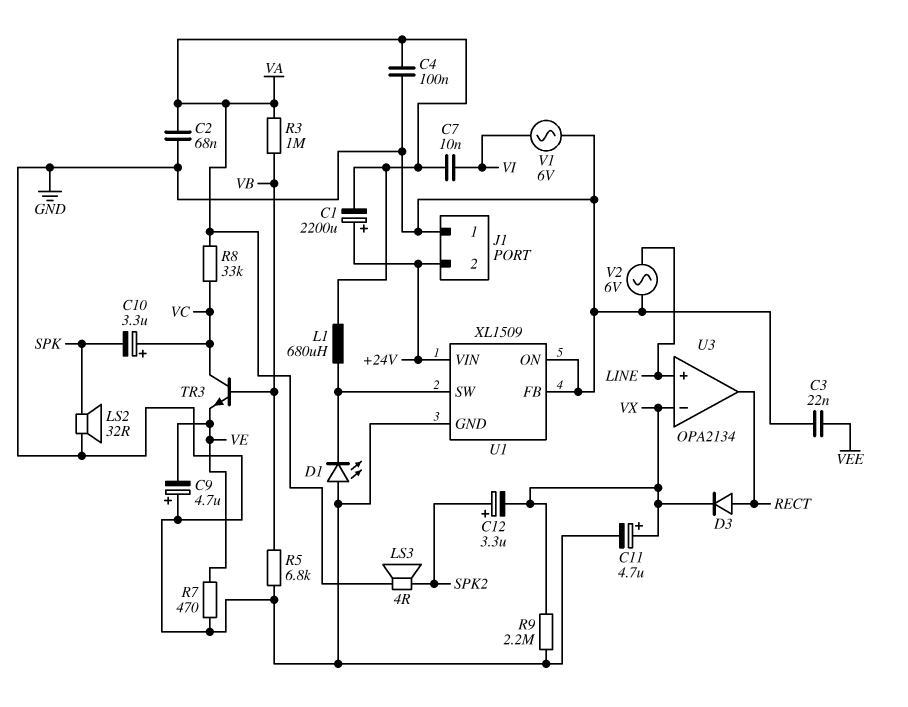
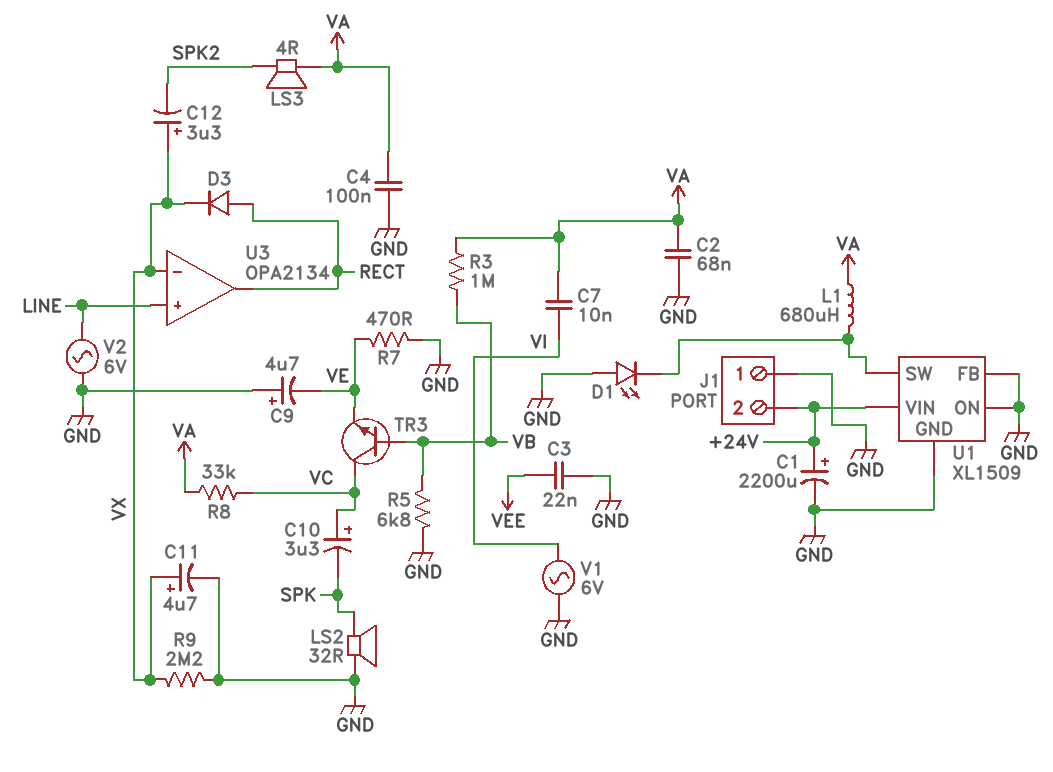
C1: 2200uF (plus +24V, minus VA) -> 2200uF (plus +24V, minus GND)
C12: 3.3uF (plus SPK2, minus VX) -> 3.3uF (plus VX, minus SPK2)

